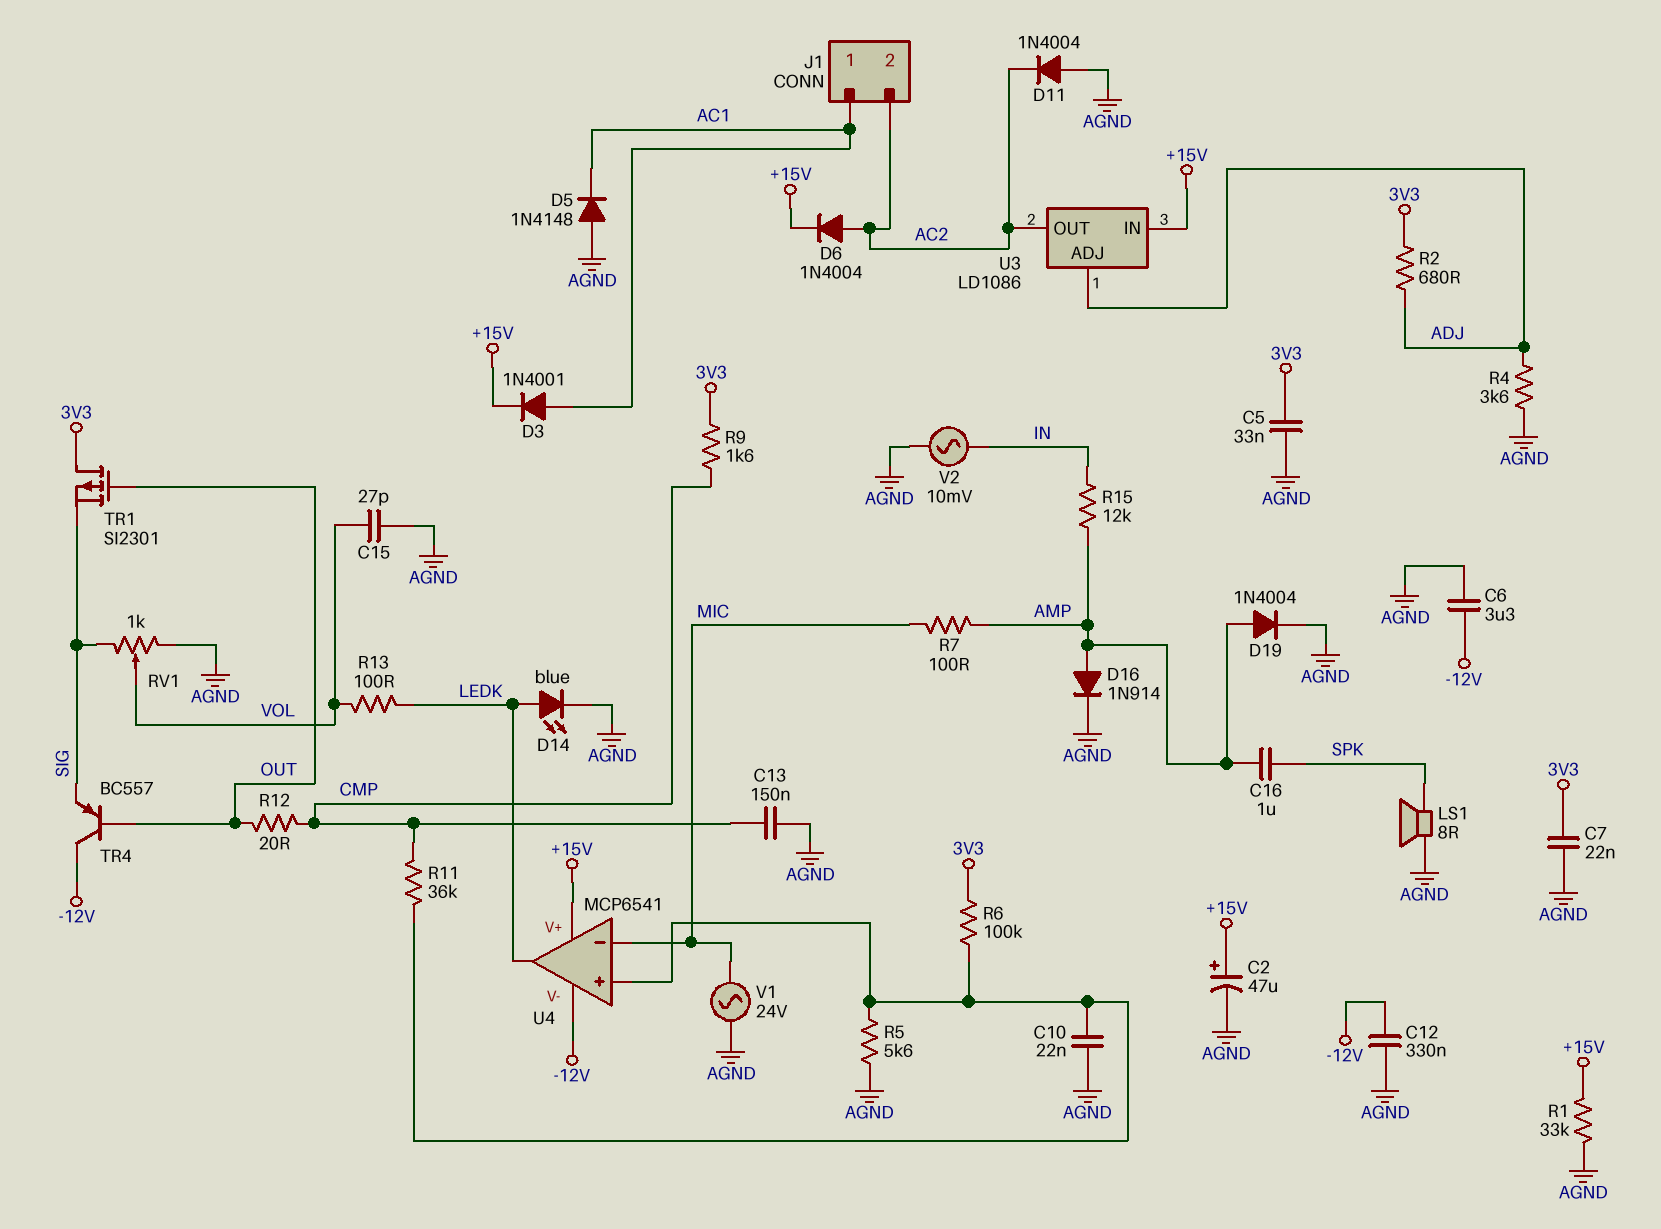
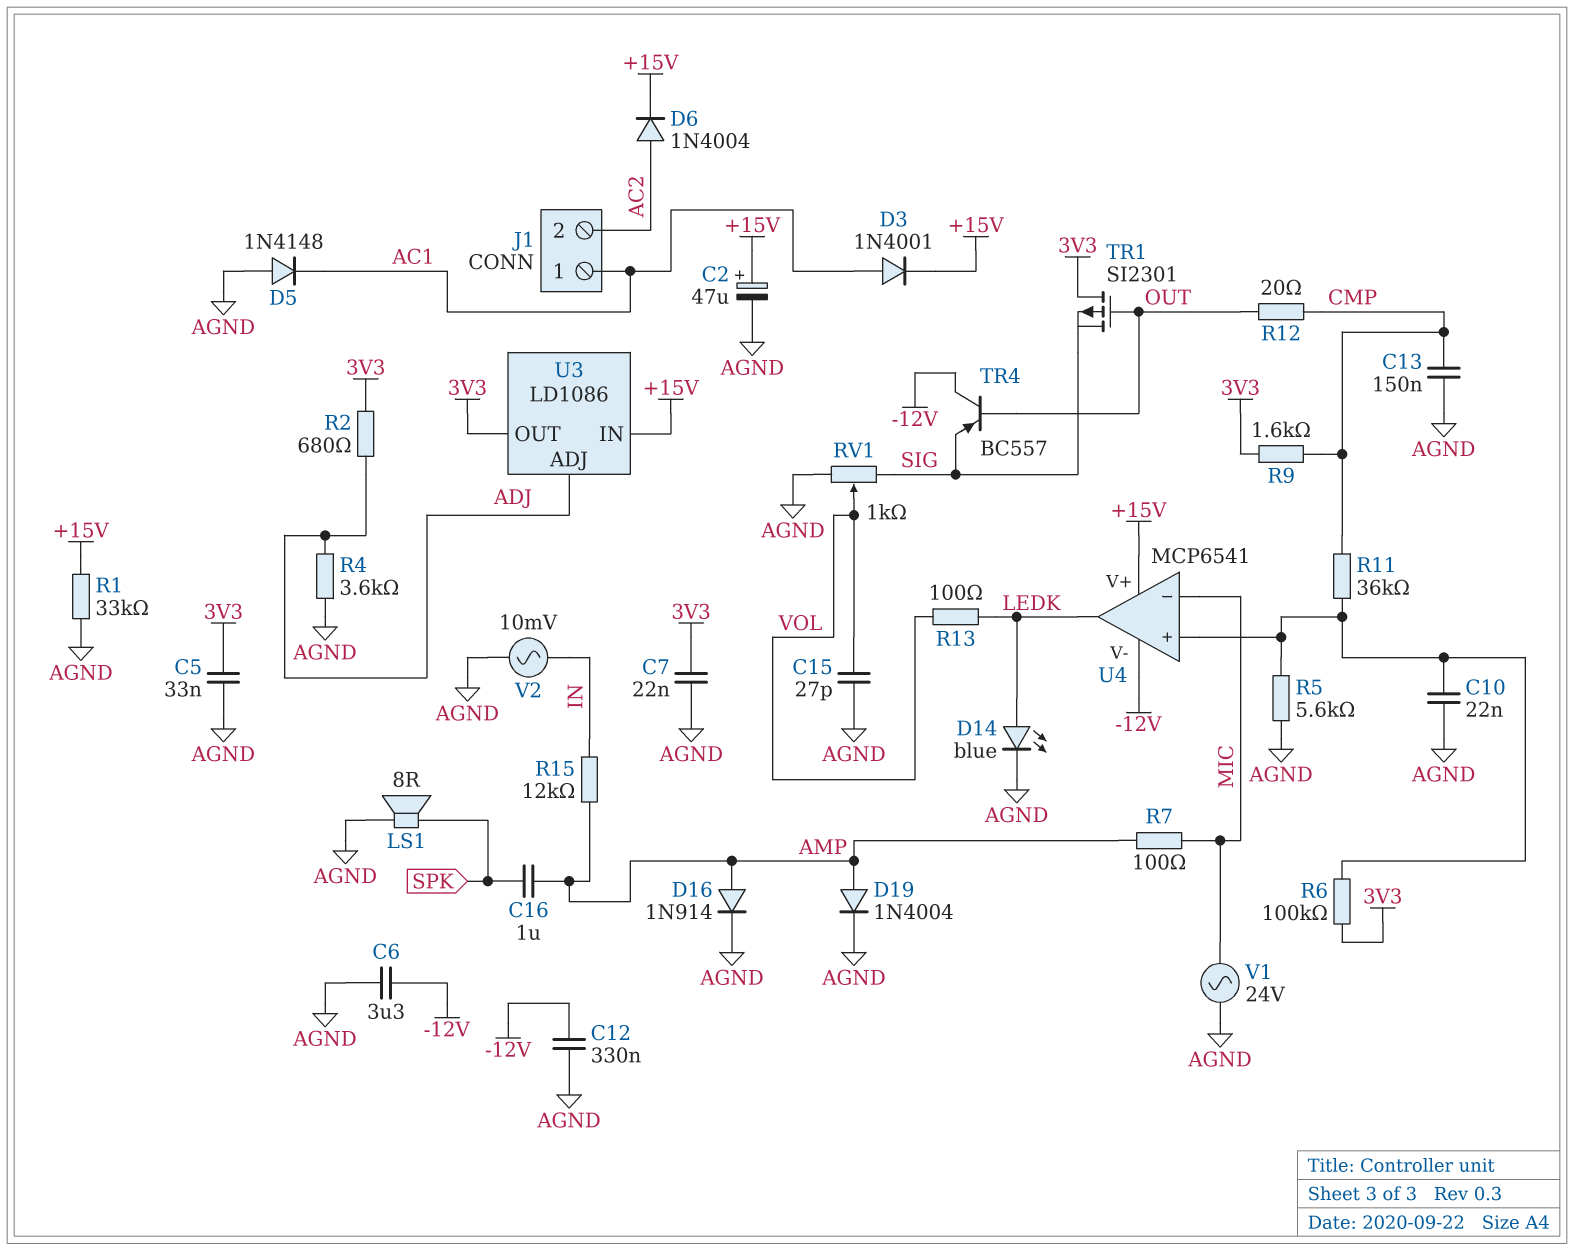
D11: diode 1N4004 (A AGND, K AC2) -> none
U3 pin OUT: AC2 -> 3V3

